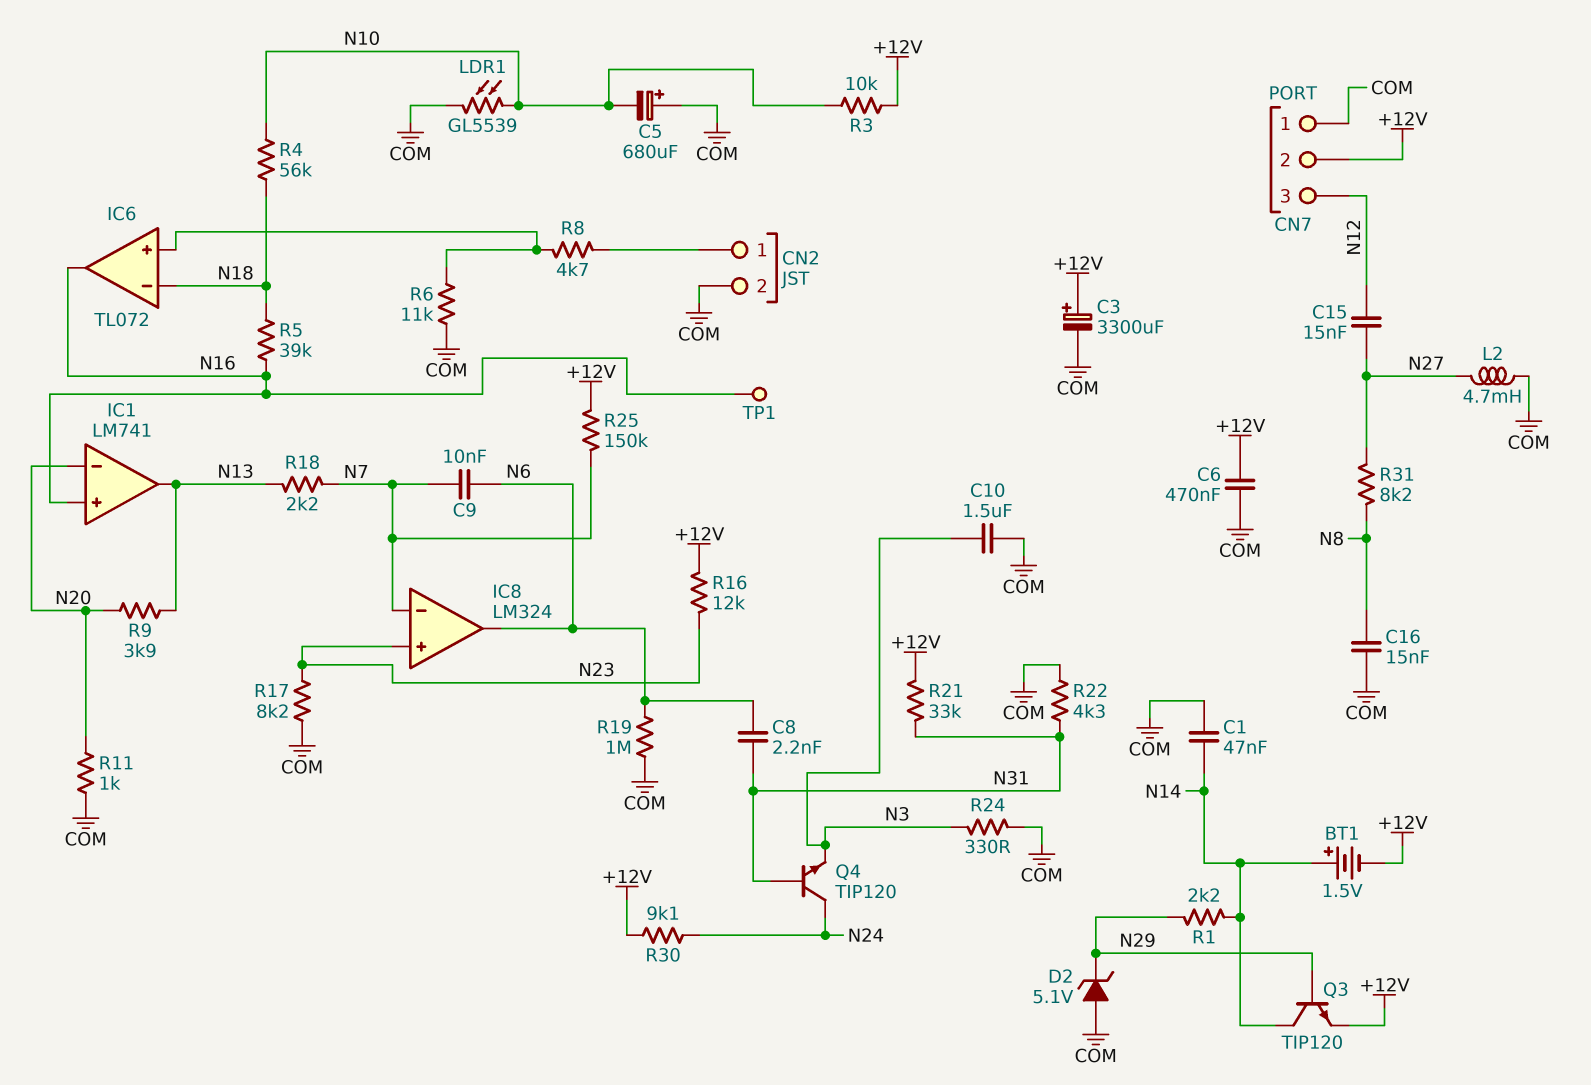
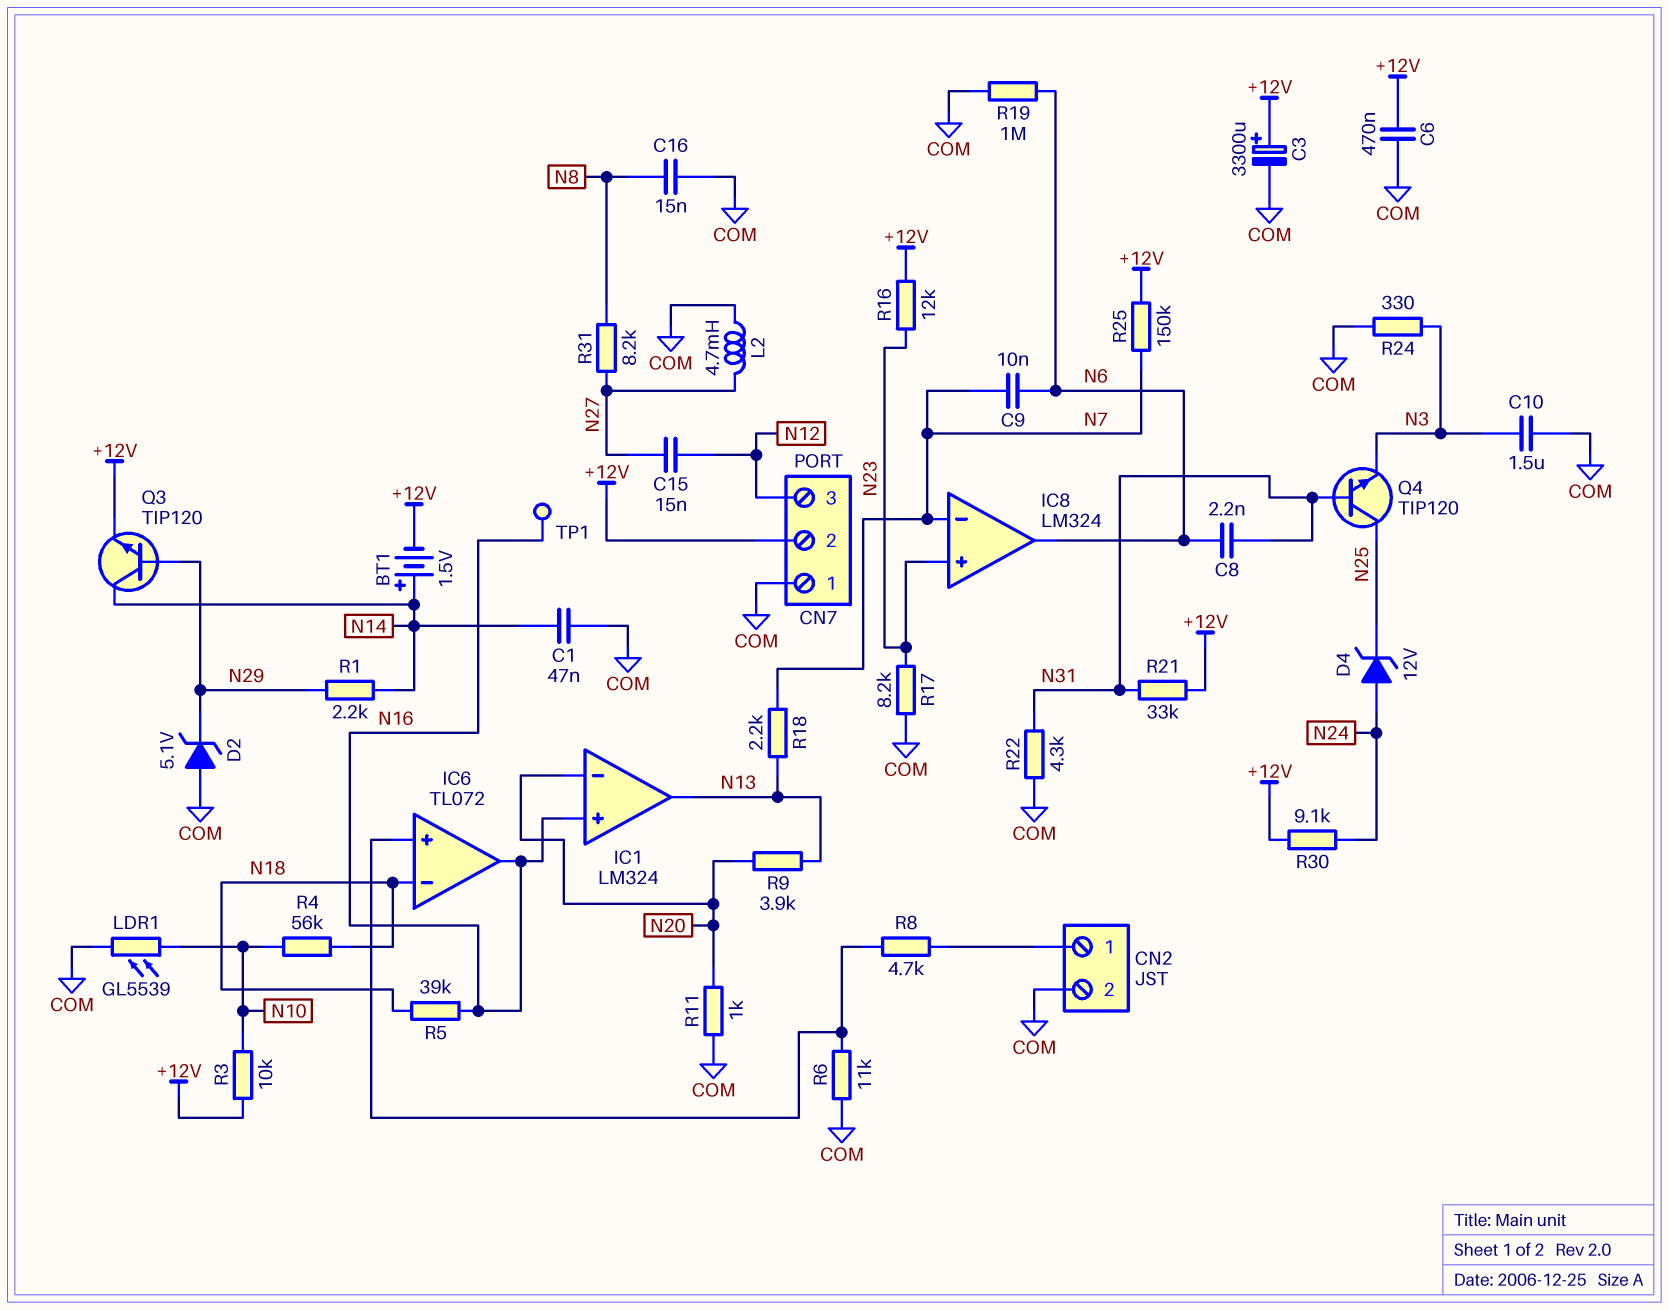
C5: 680uF (plus COM, minus N10) -> none
D4: none -> zener 12V (A N24, K N25)
IC1: LM741 -> LM324
Q4: NPN TIP120 (B N31, C N24, E N3) -> NPN TIP120 (B N31, C N25, E N3)

